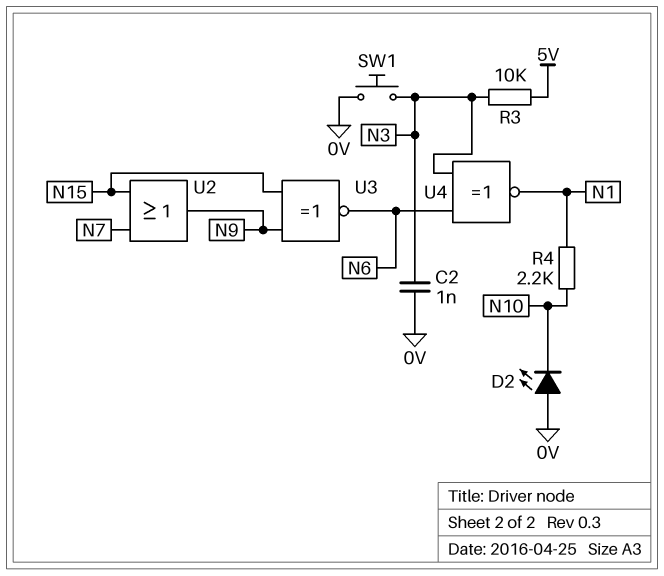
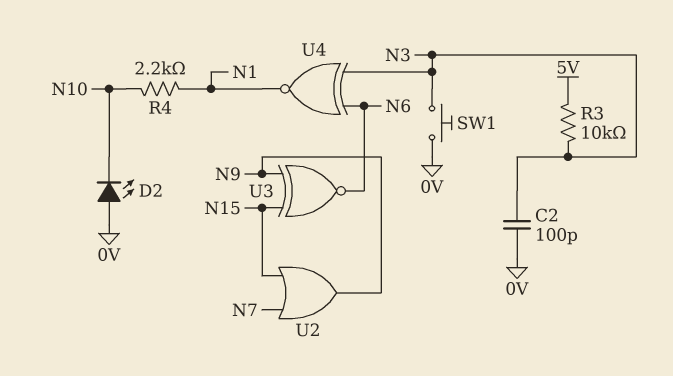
C2: 1nF (0V, N3) -> 100pF (0V, N3)

